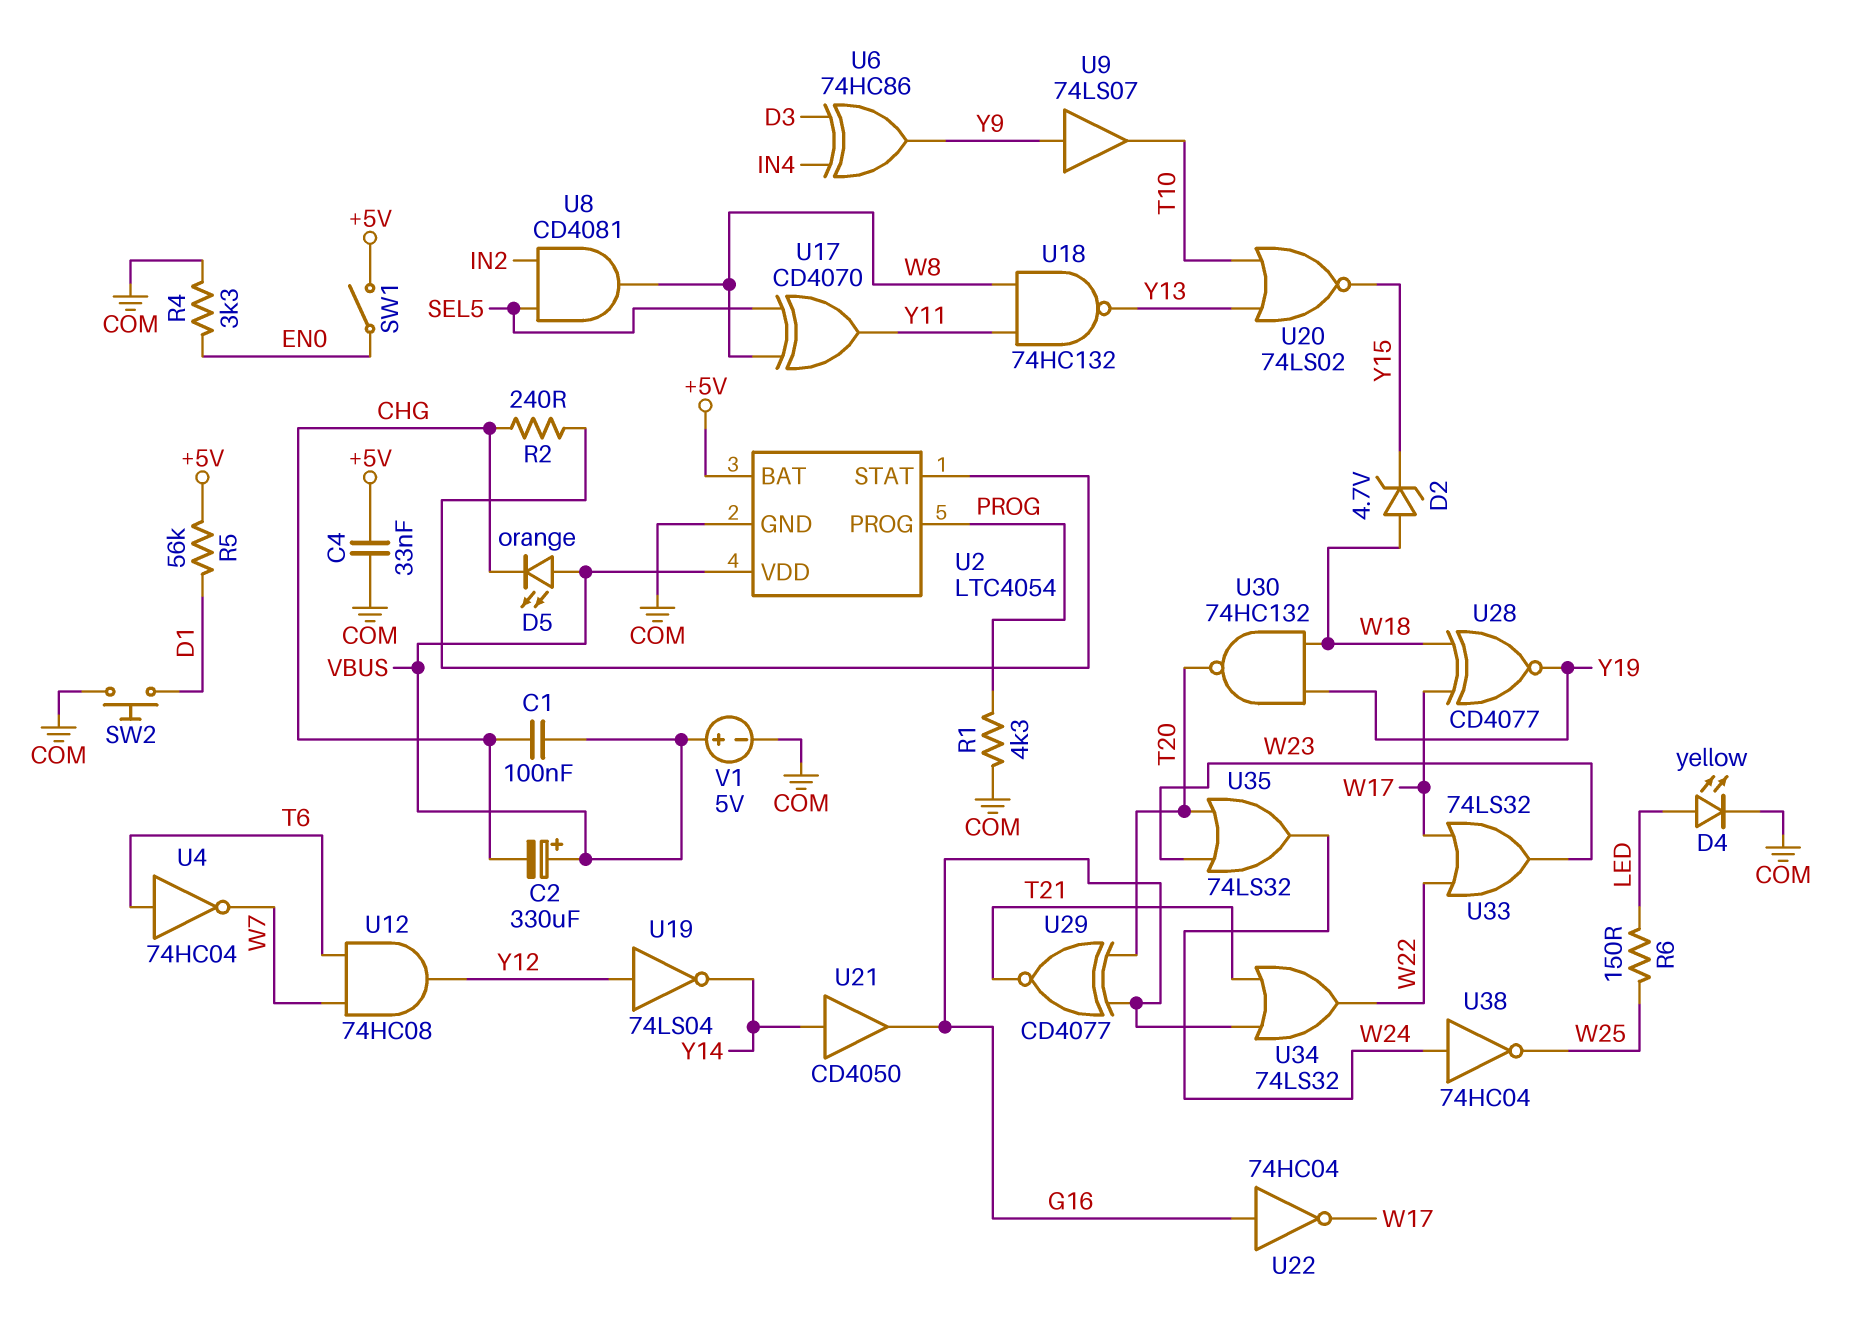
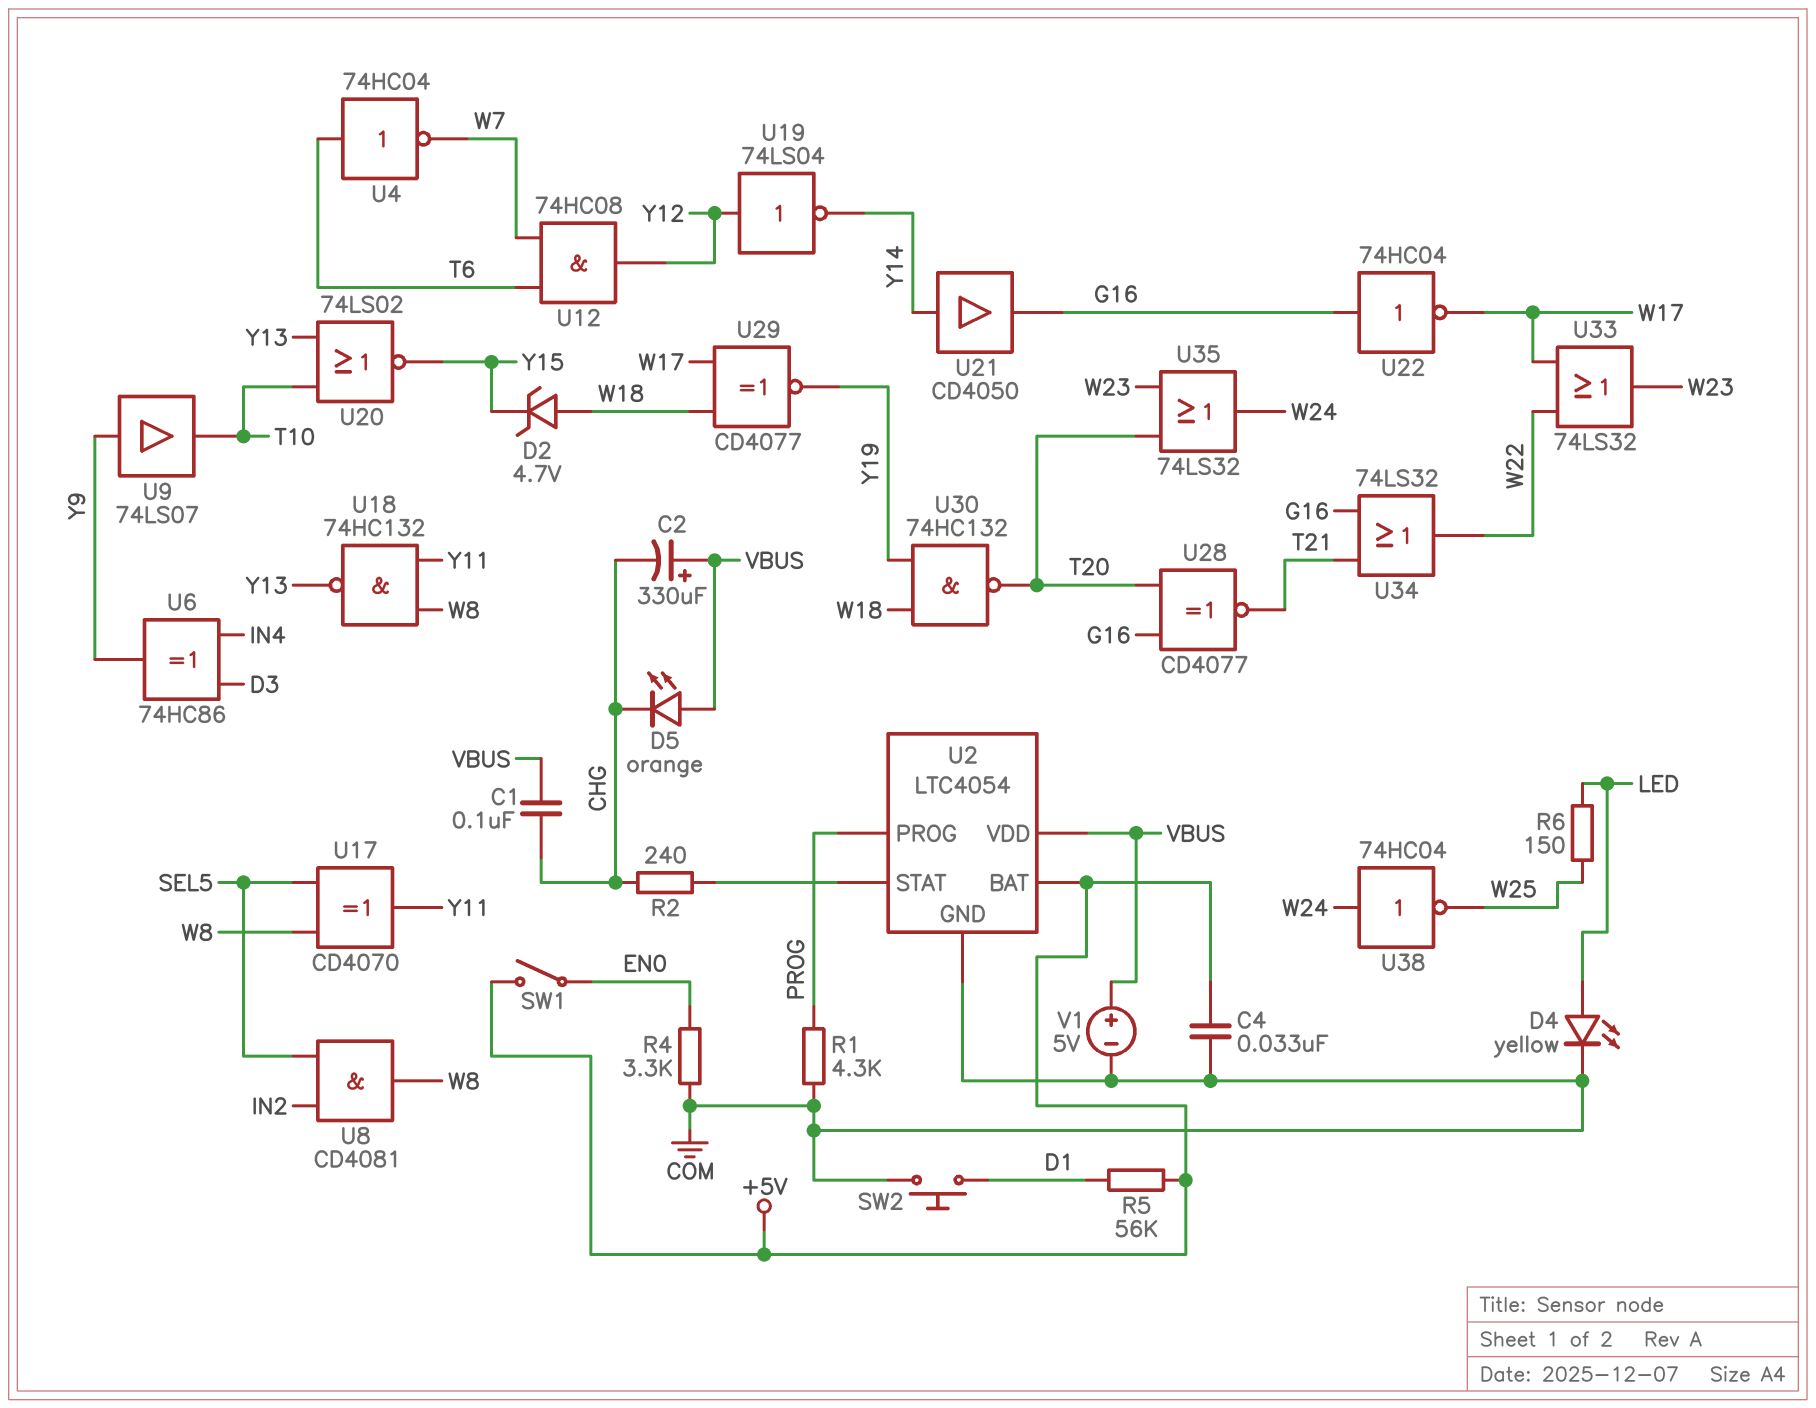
U28: XNOR CD4077 (in W17, in W18, out Y19) -> XNOR CD4077 (in G16, in T20, out T21)
U29: XNOR CD4077 (in G16, in T20, out T21) -> XNOR CD4077 (in W17, in W18, out Y19)

